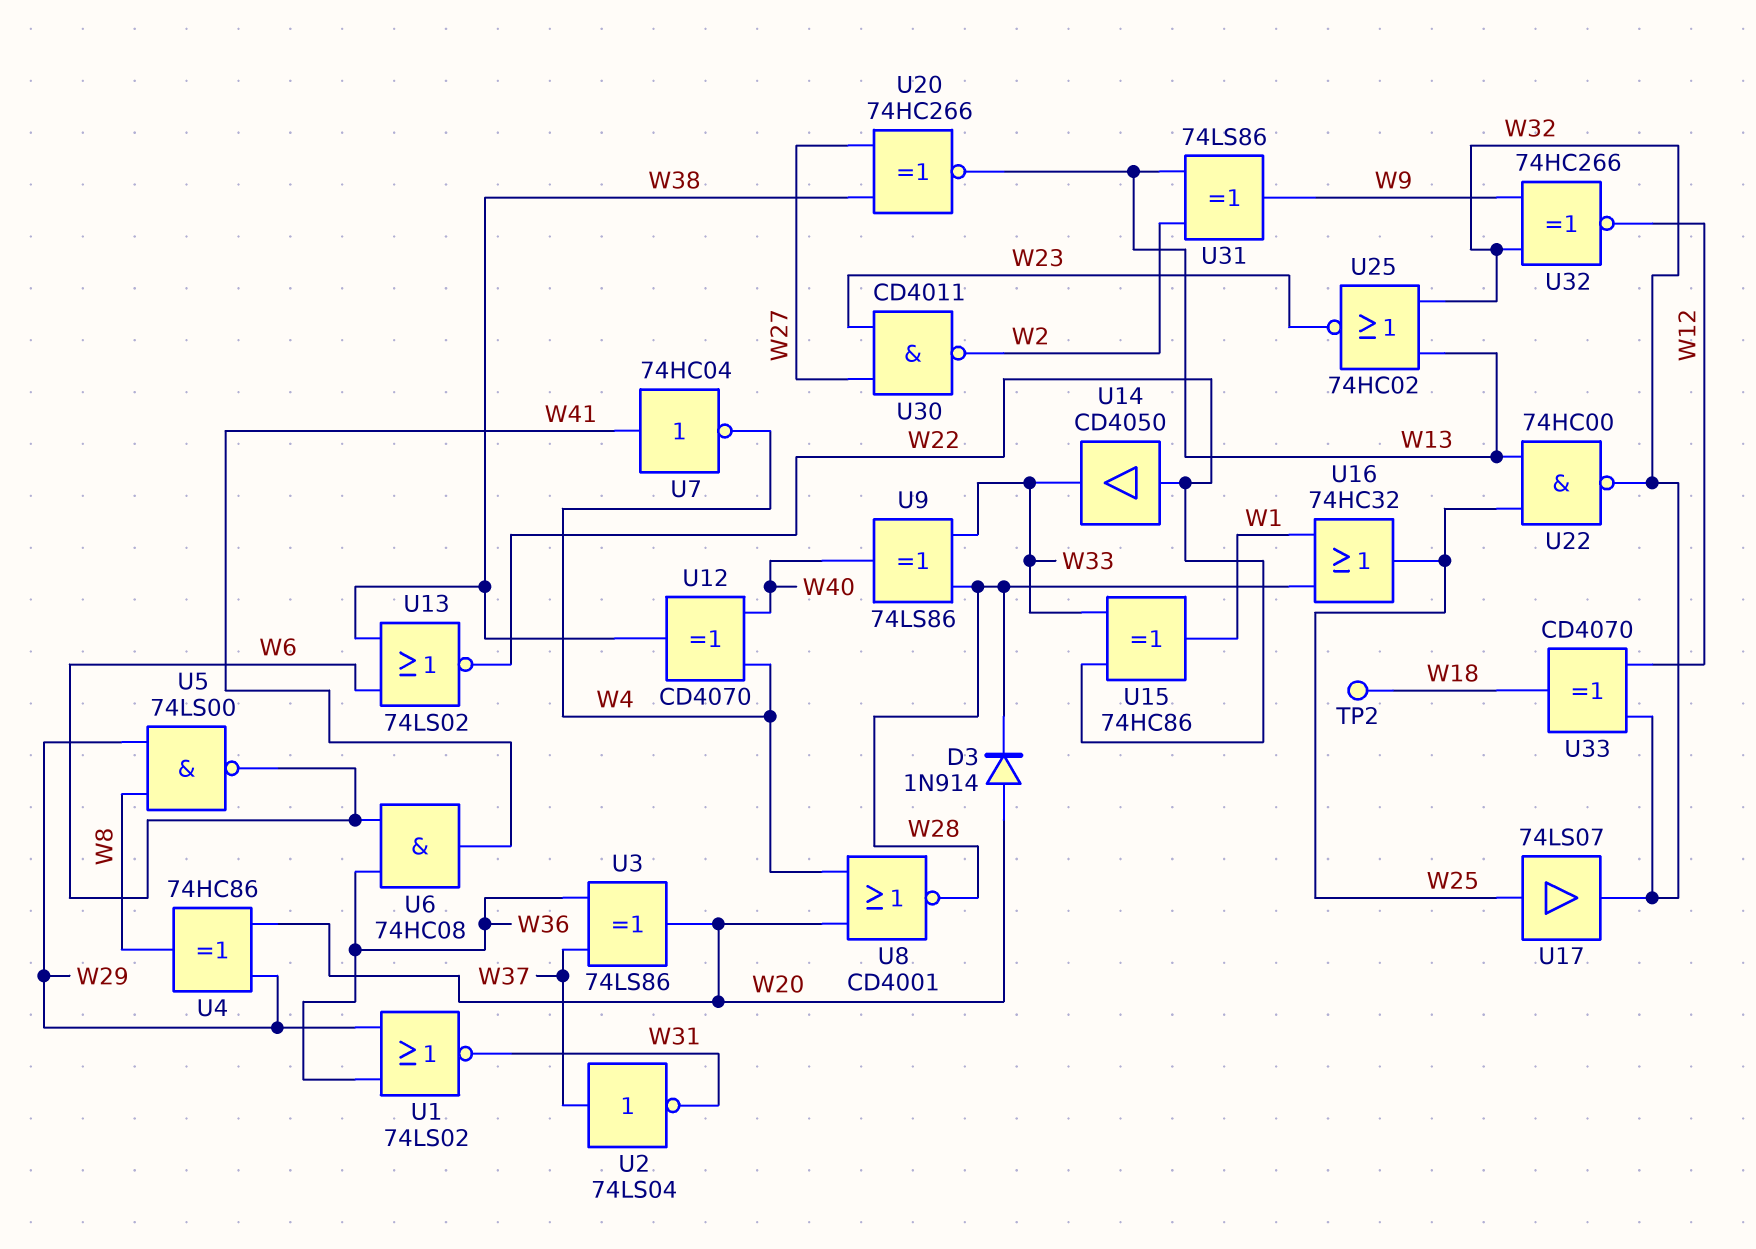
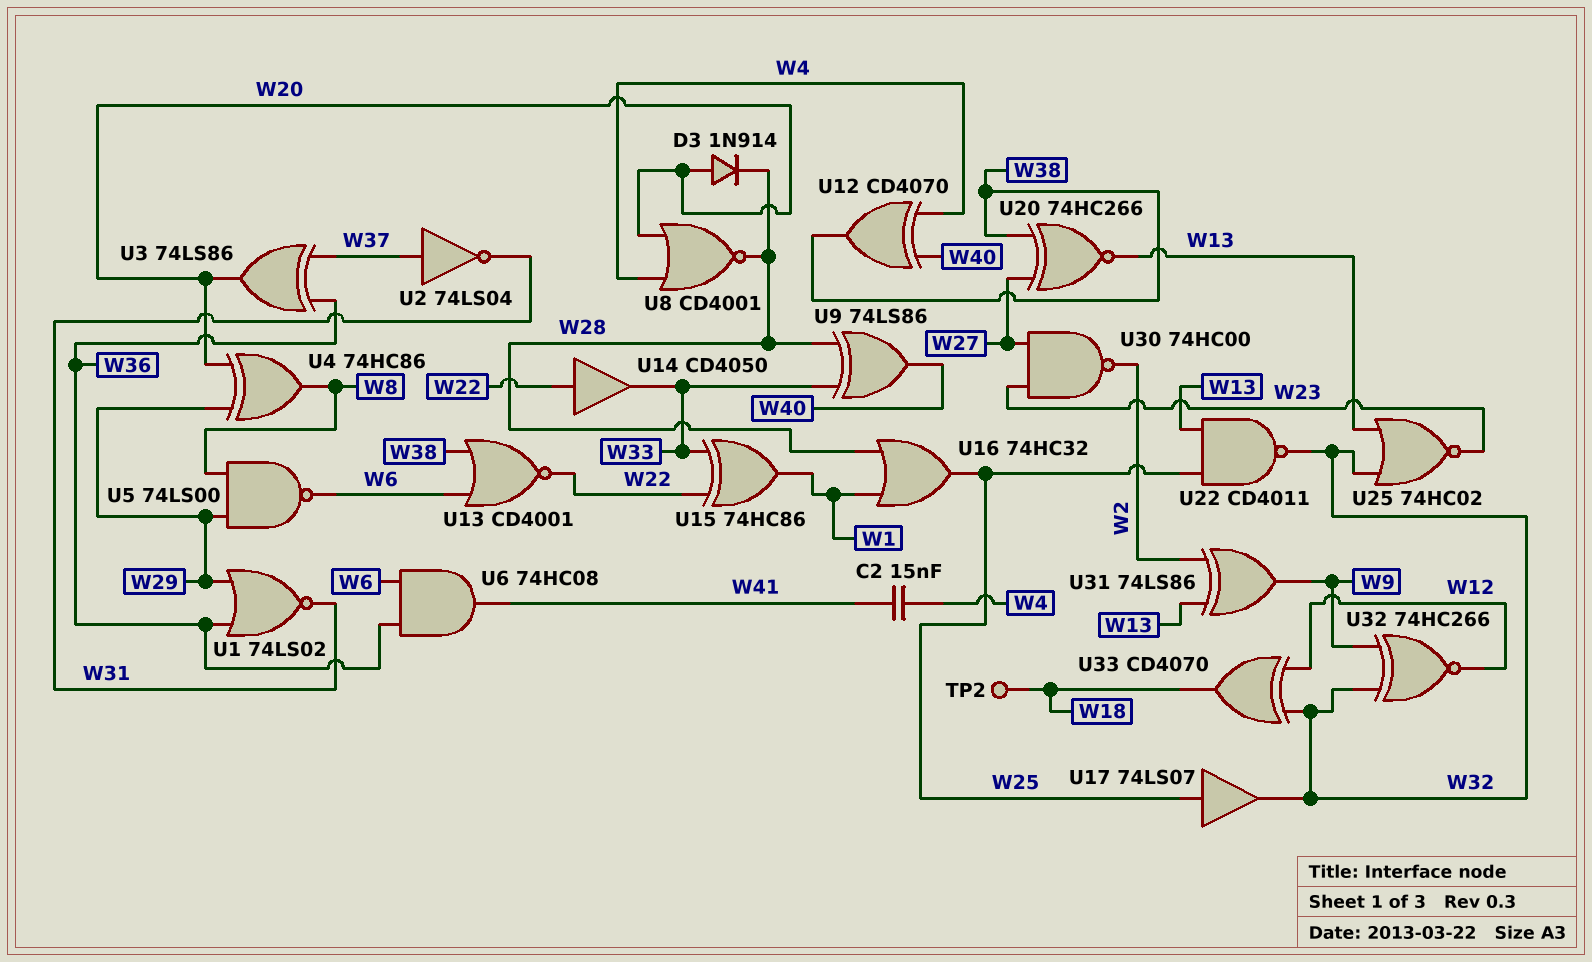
C2: none -> 15nF (W4, W41)
U7: NOT 74HC04 (in W41, out W4) -> none
U13: NOR 74LS02 (in W6, in W38, out W22) -> NOR CD4001 (in W6, in W38, out W22)
U22: NAND 74HC00 (in W13, in W25, out W32) -> NAND CD4011 (in W13, in W25, out W32)
U30: NAND CD4011 (in W23, in W27, out W2) -> NAND 74HC00 (in W23, in W27, out W2)

